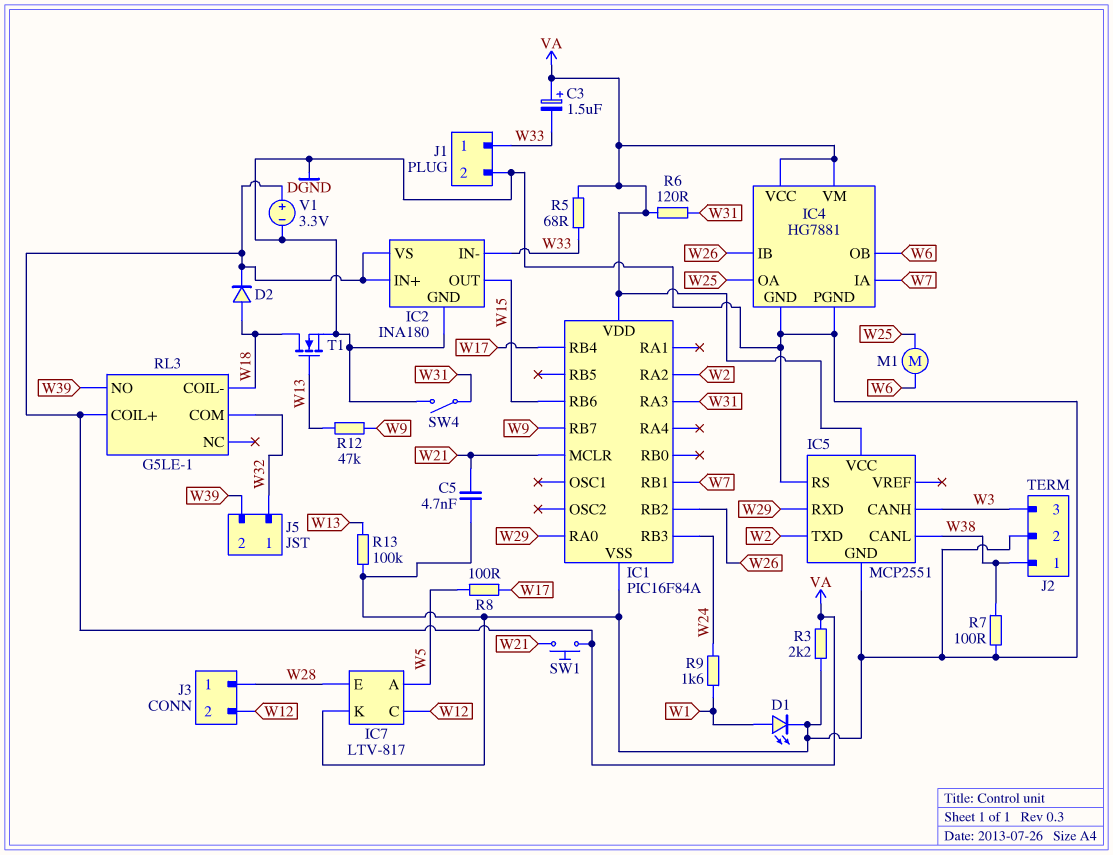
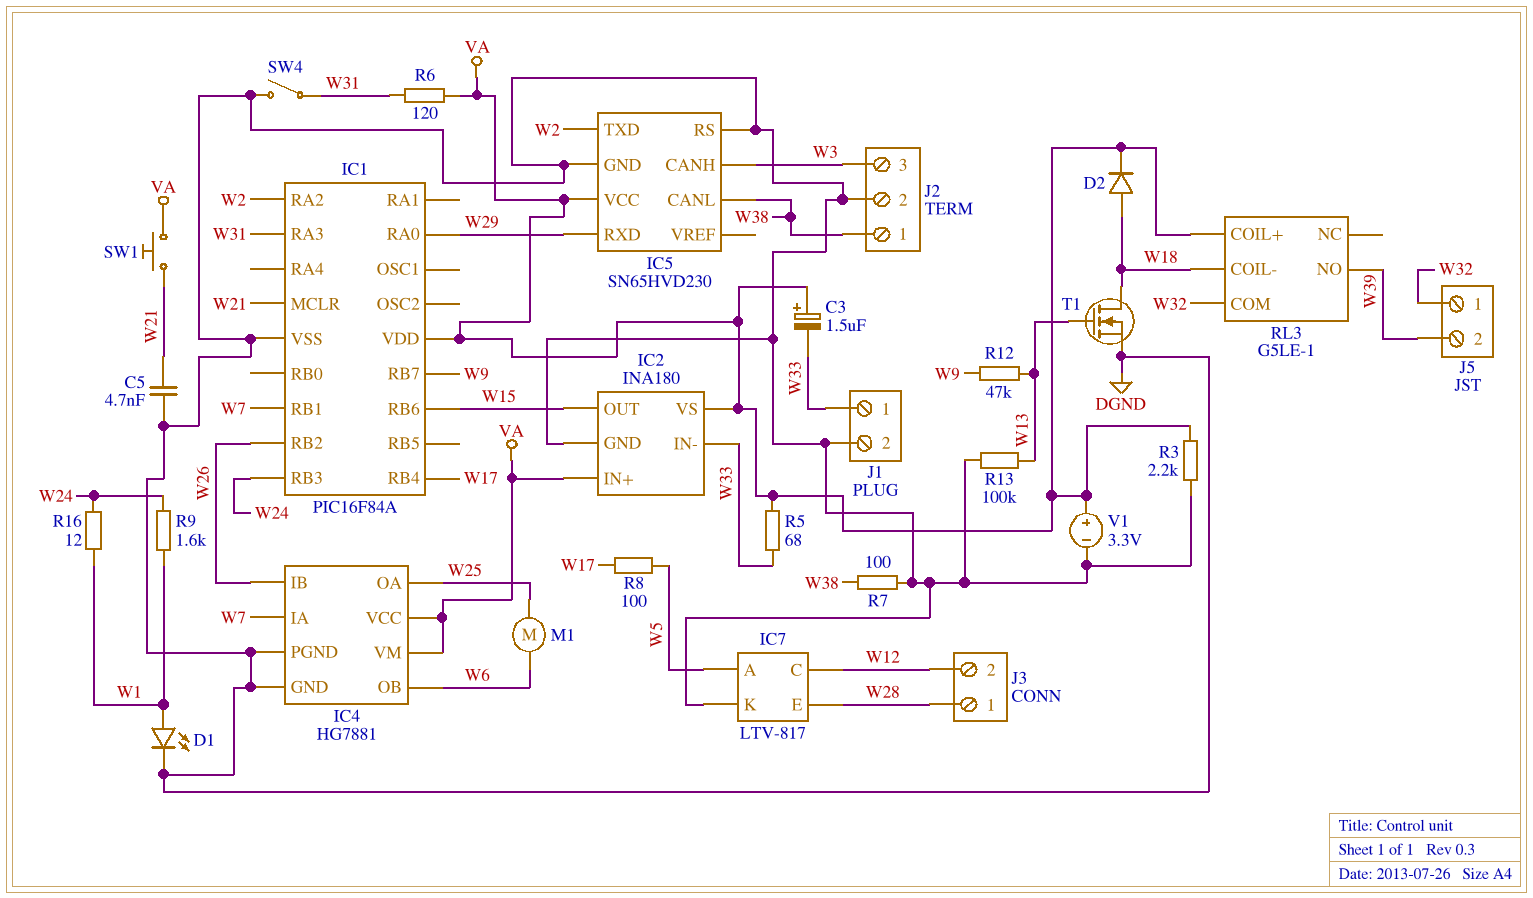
IC5: MCP2551 -> SN65HVD230
R16: none -> 12 (W1, W24)

